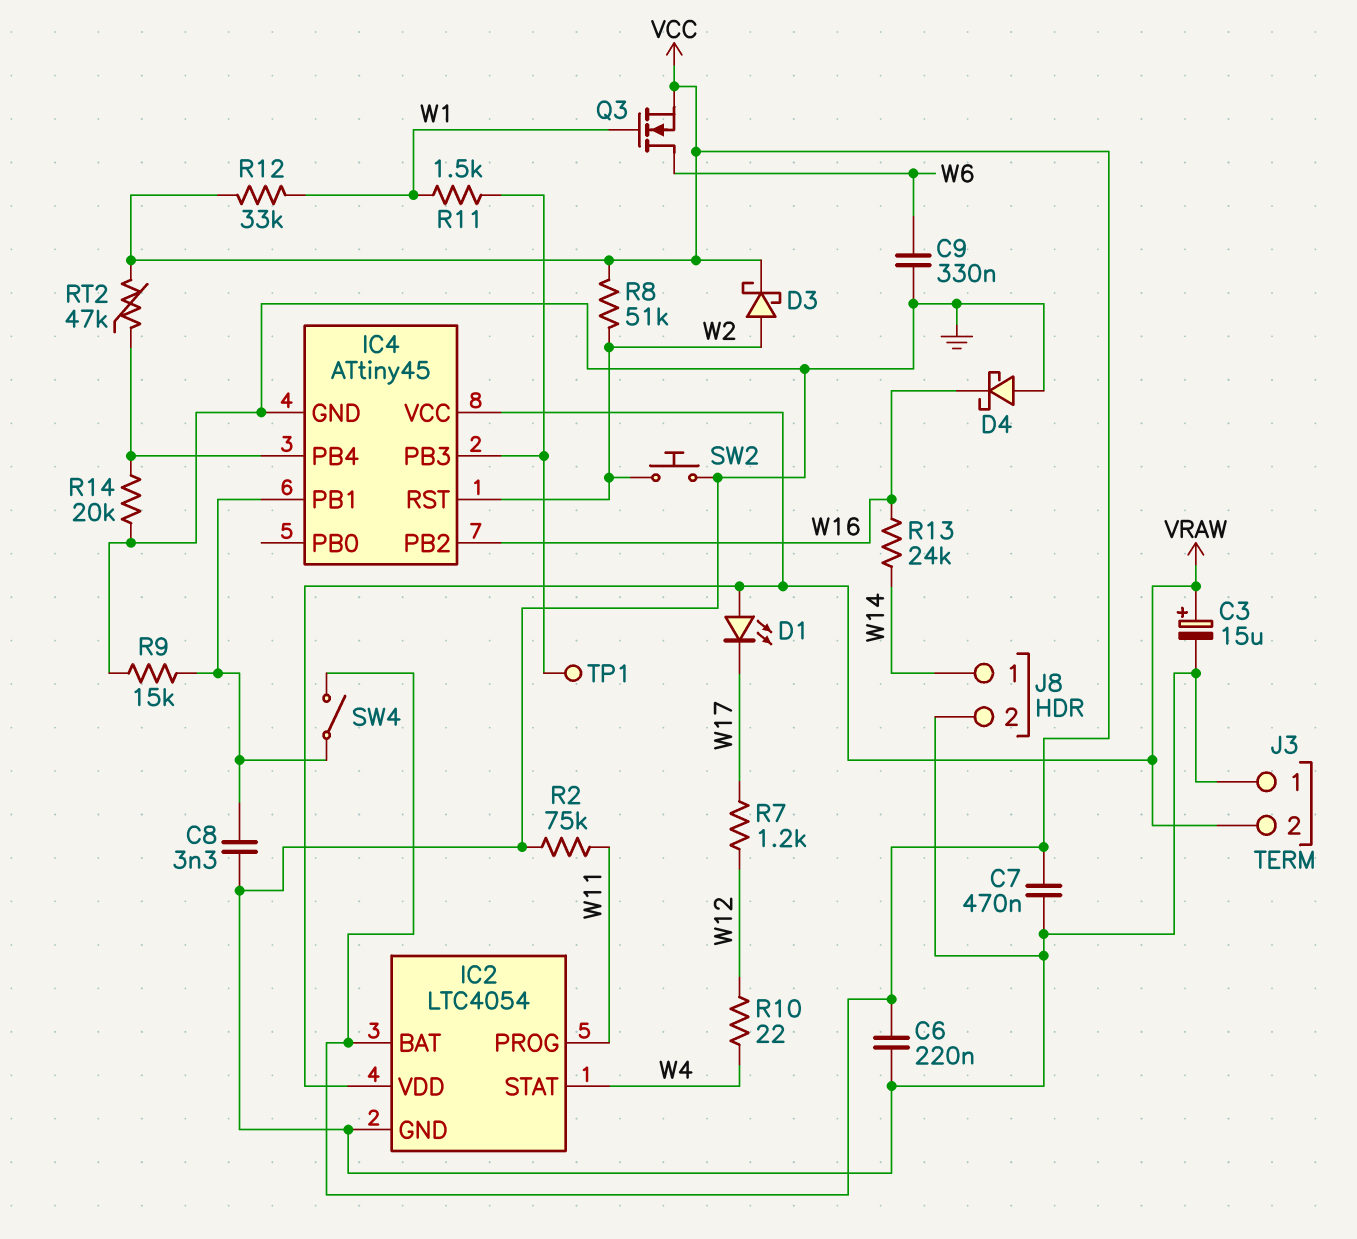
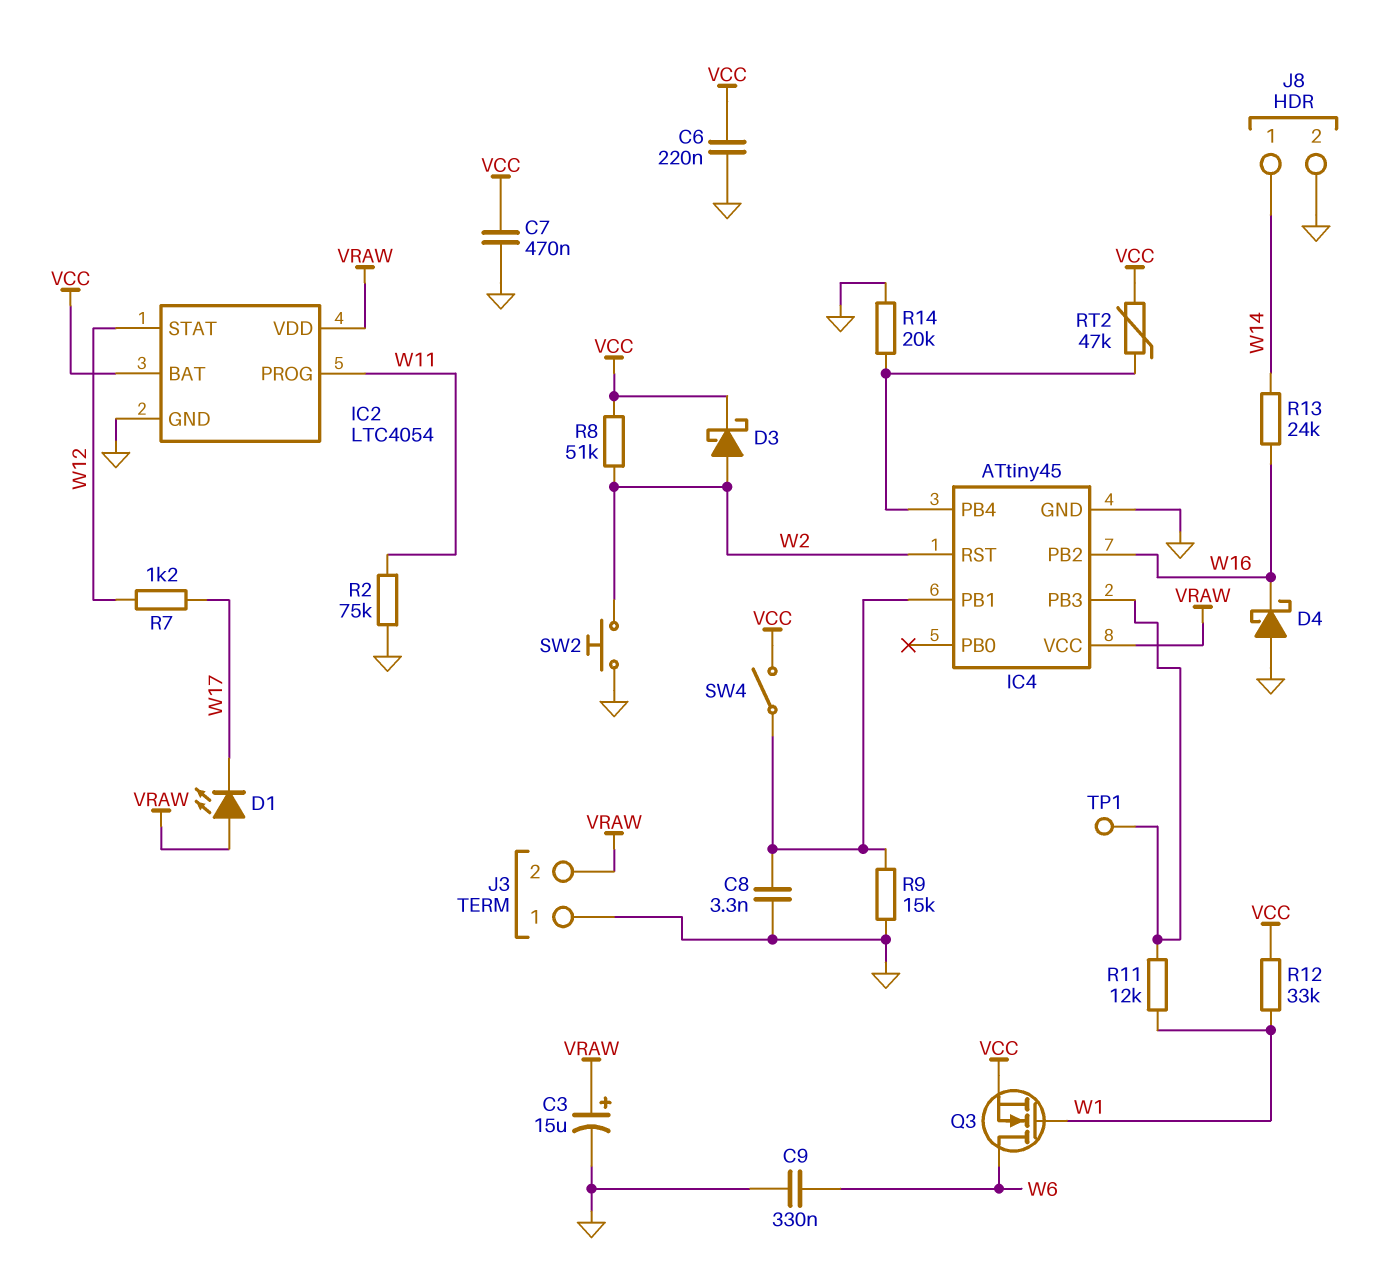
IC2 pin STAT: W4 -> W12
R10: 22 (W4, W12) -> none
R11: 1.5k (IC4/PB3, W1) -> 12k (IC4/PB3, W1)

